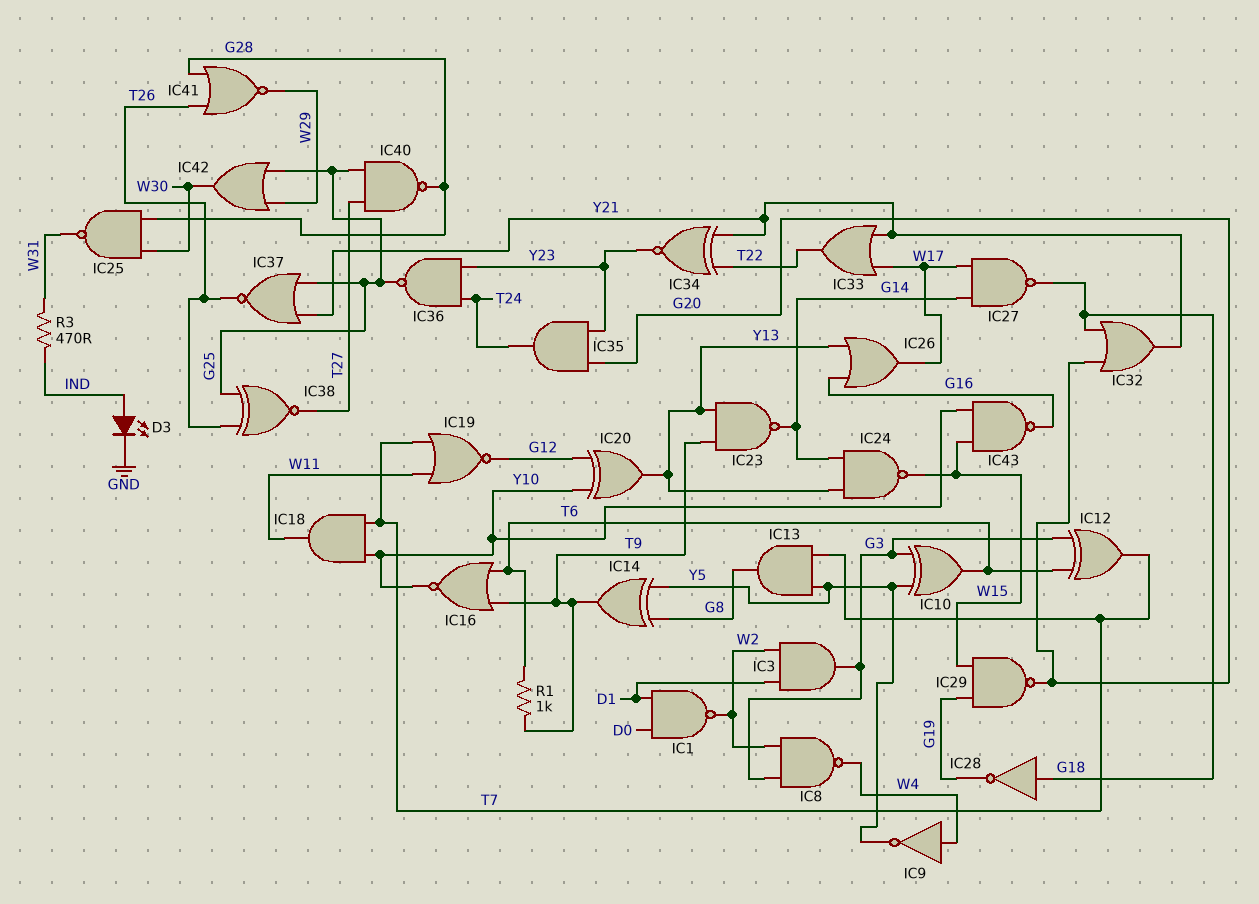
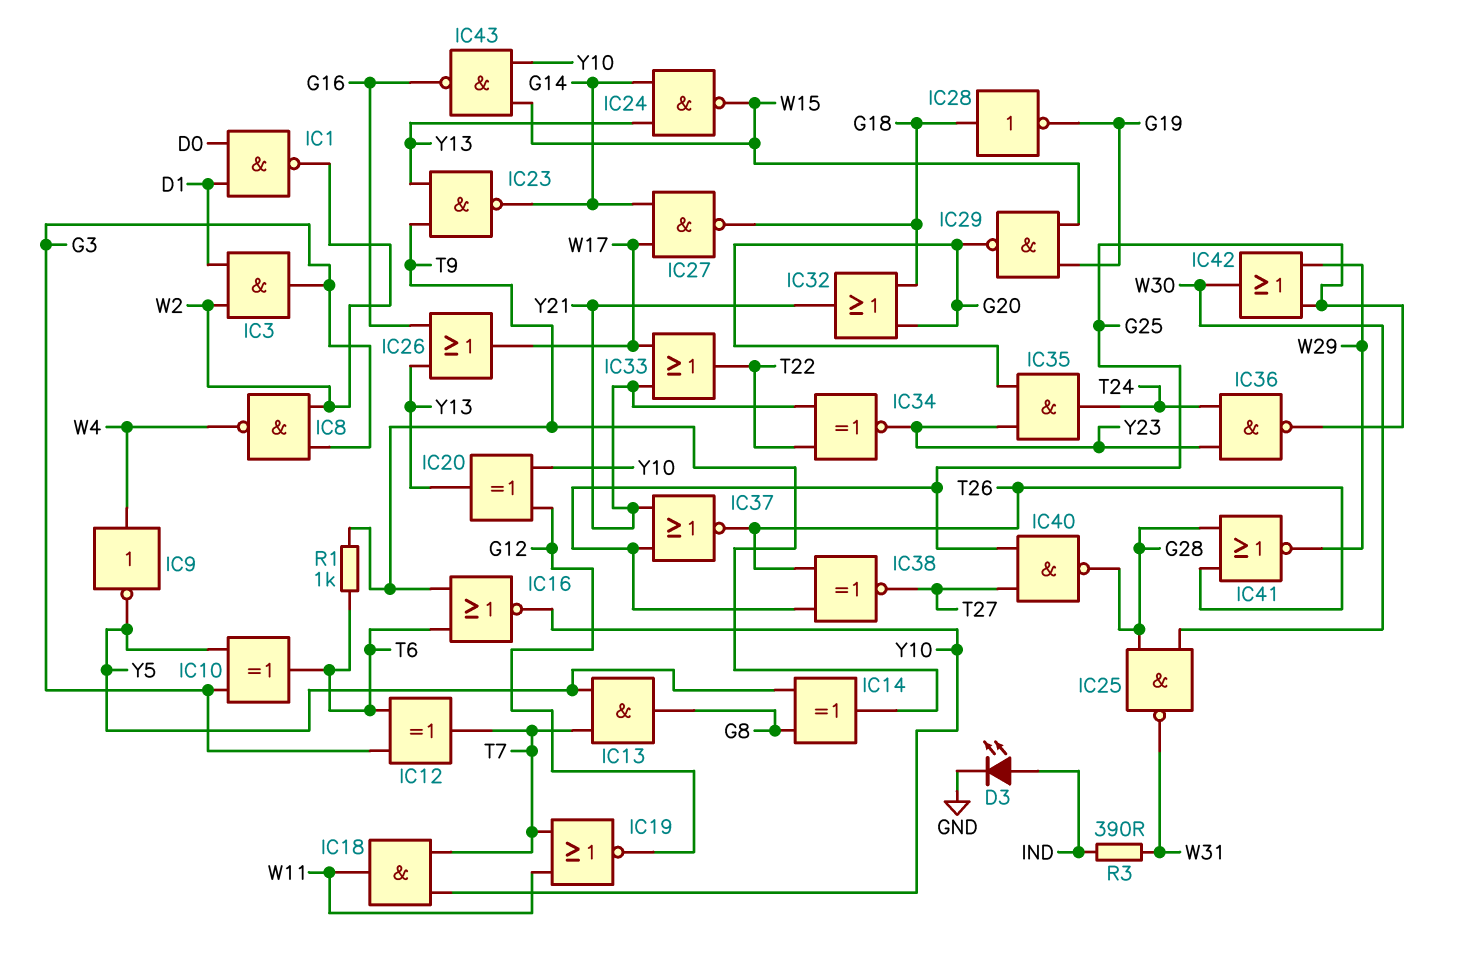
R3: 470 (IND, W31) -> 390 (IND, W31)

